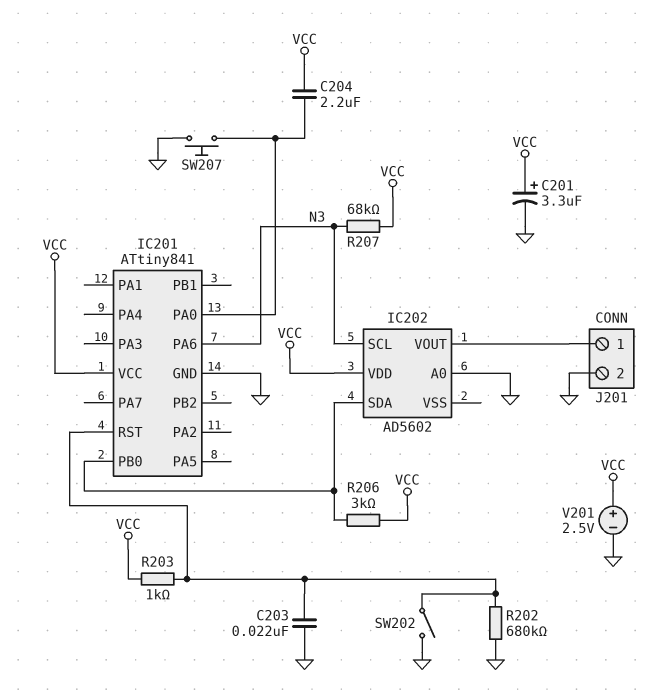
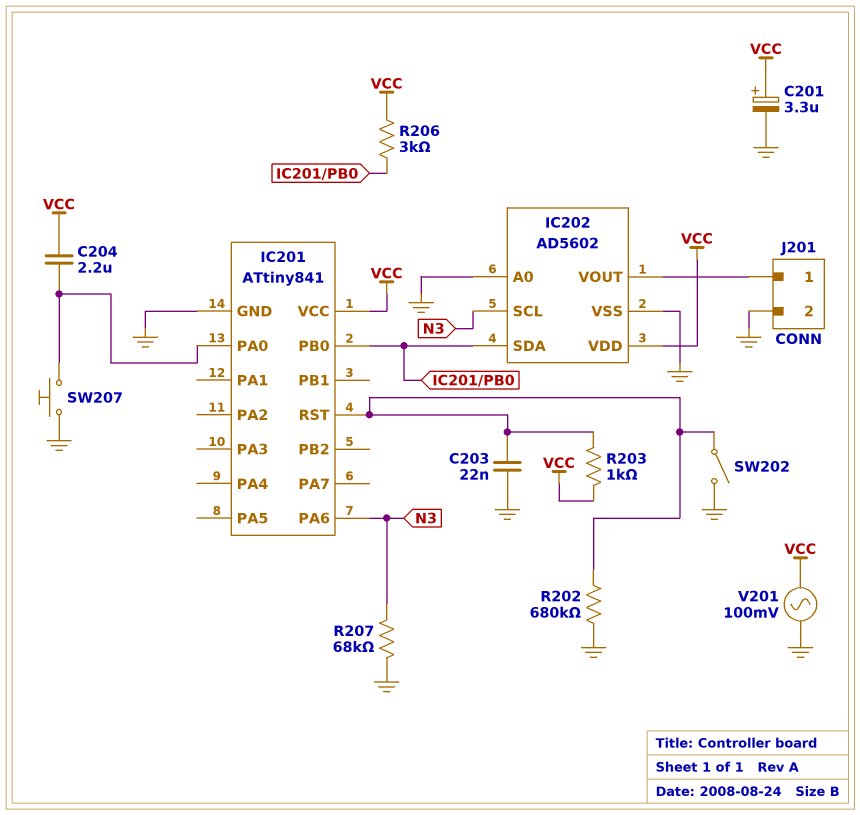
IC202 pin VSS: none -> GND
R207: 68k (N3, VCC) -> 68k (GND, N3)
V201: 2.5V (plus VCC, minus GND) -> AC 100mV (GND, VCC)

